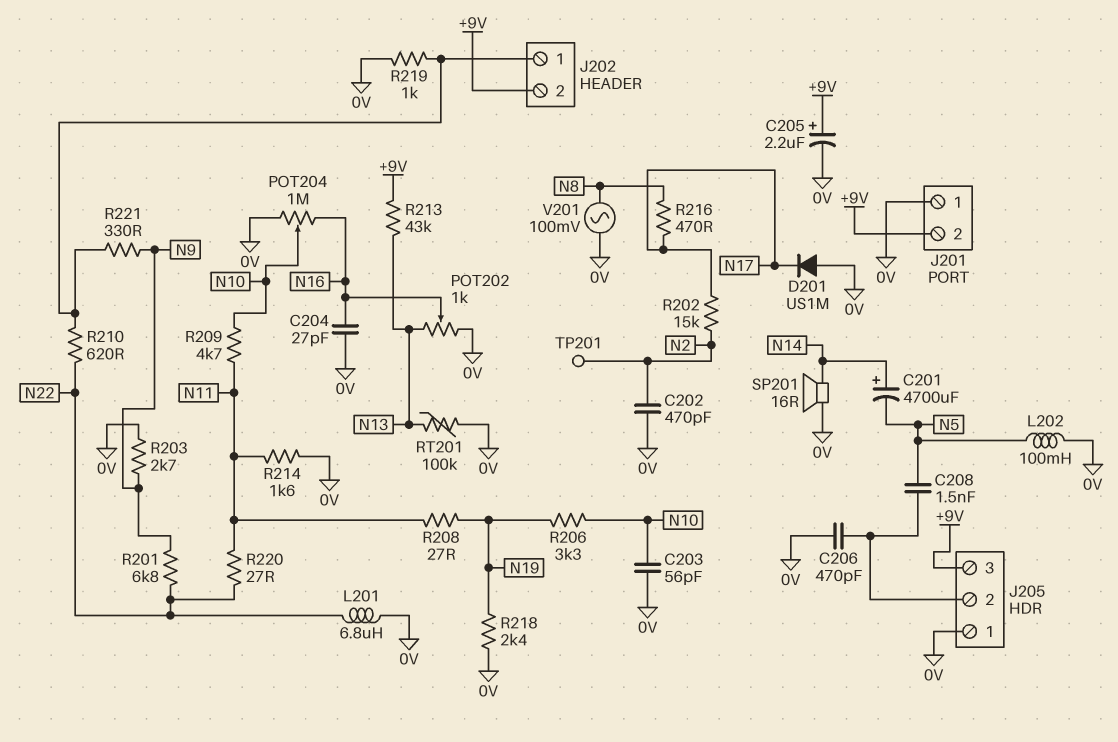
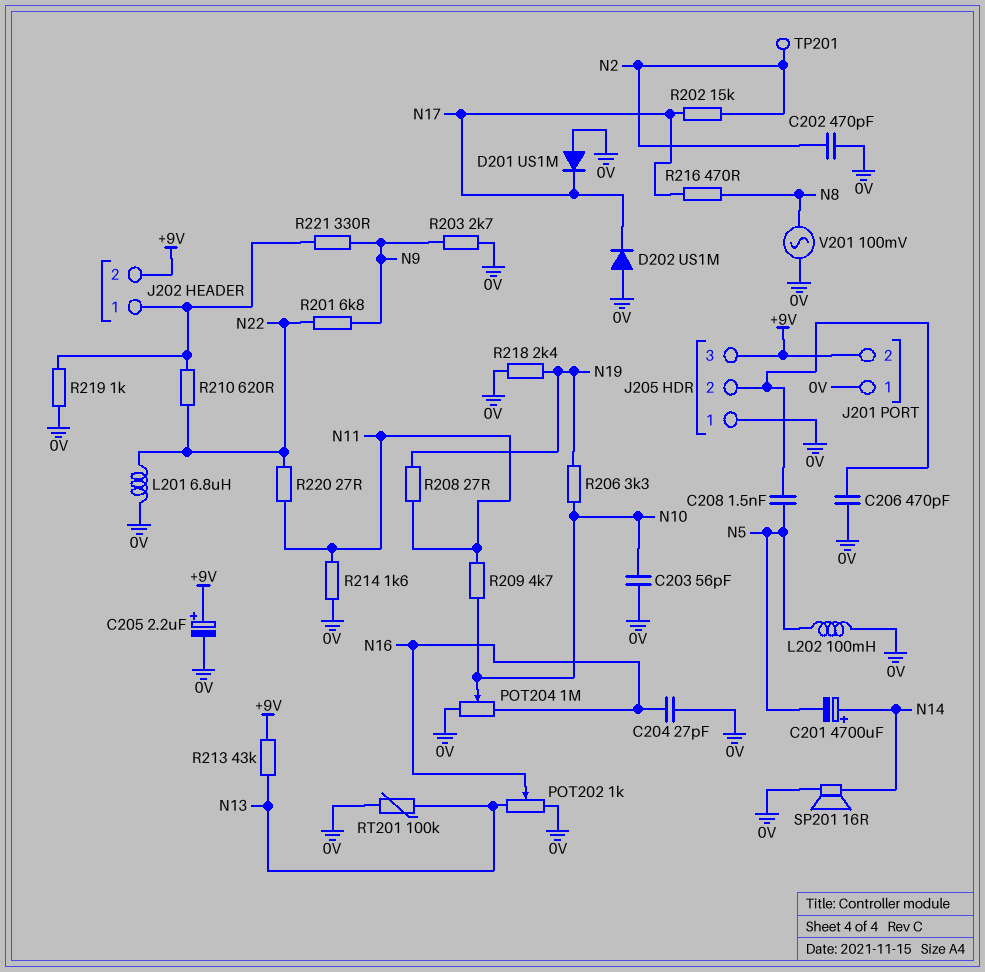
D202: none -> diode US1M (A 0V, K N17)

